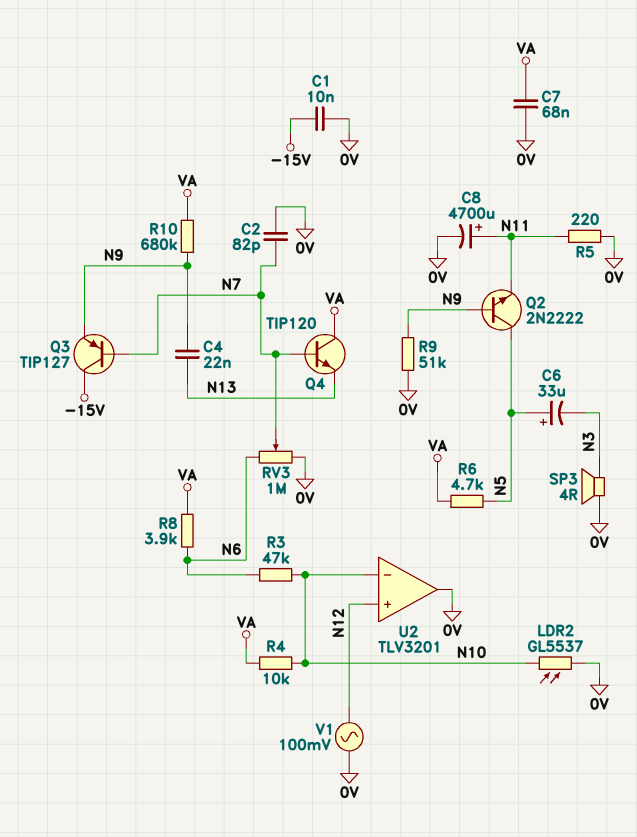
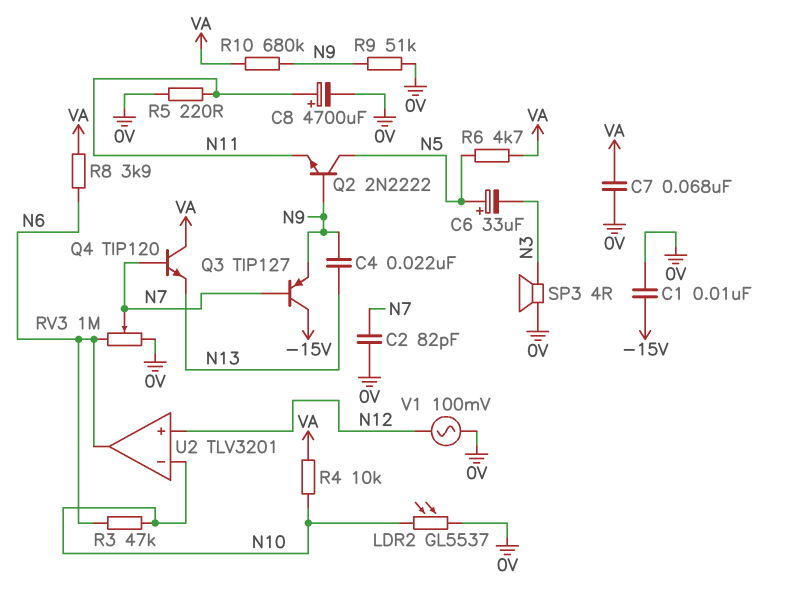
U2 pin out: 0V -> N6

